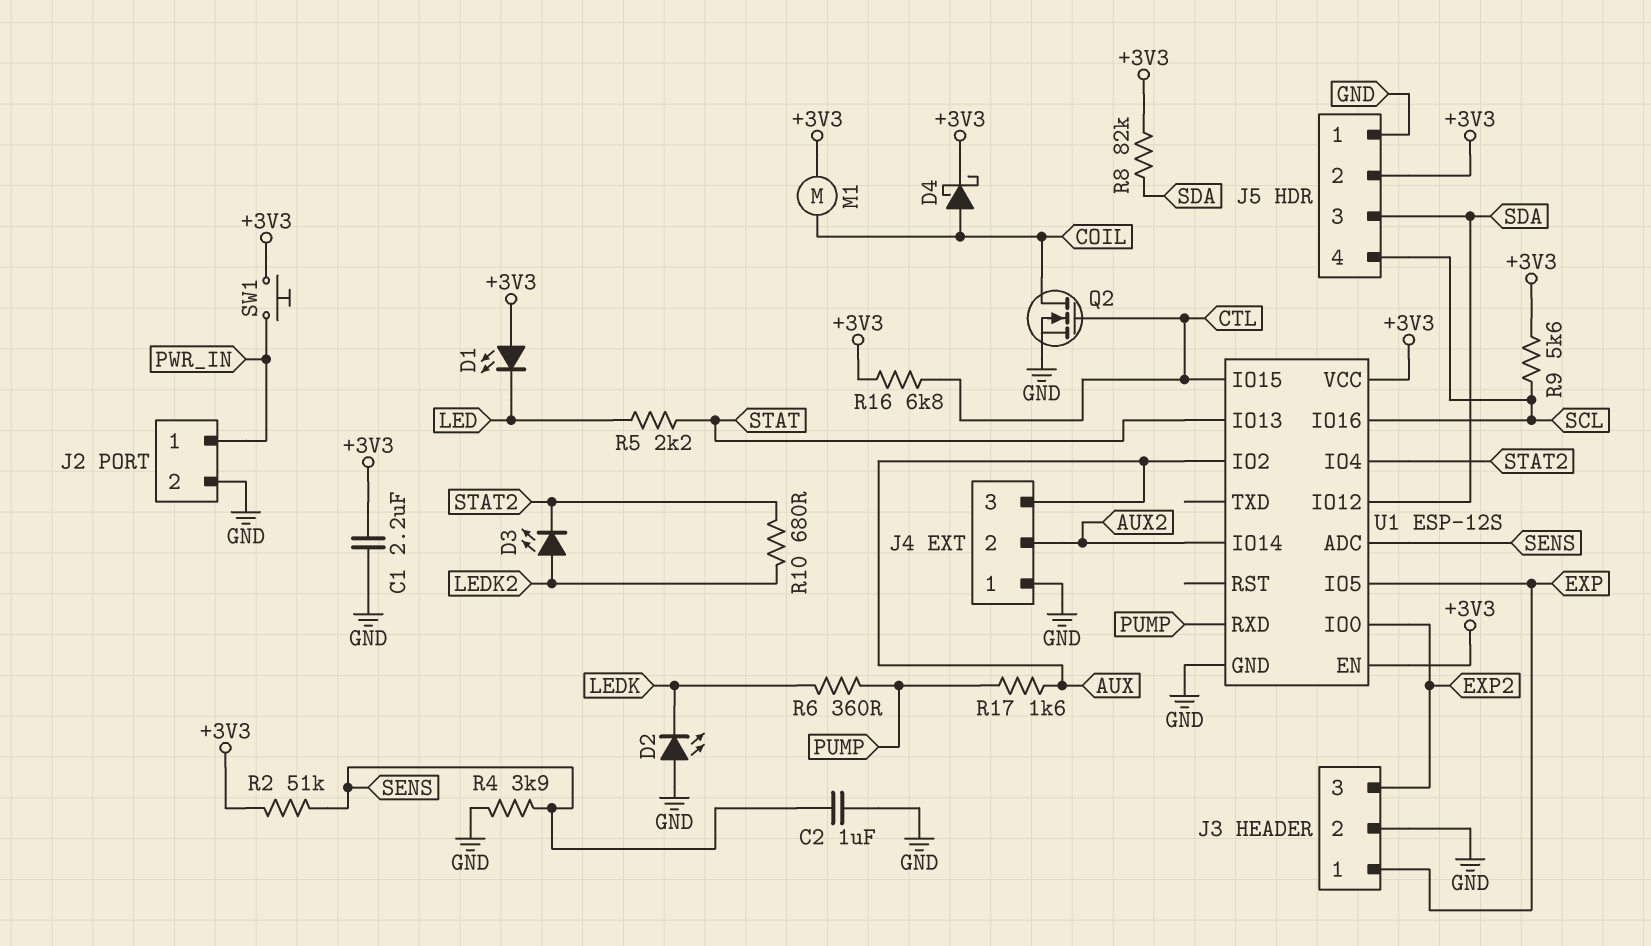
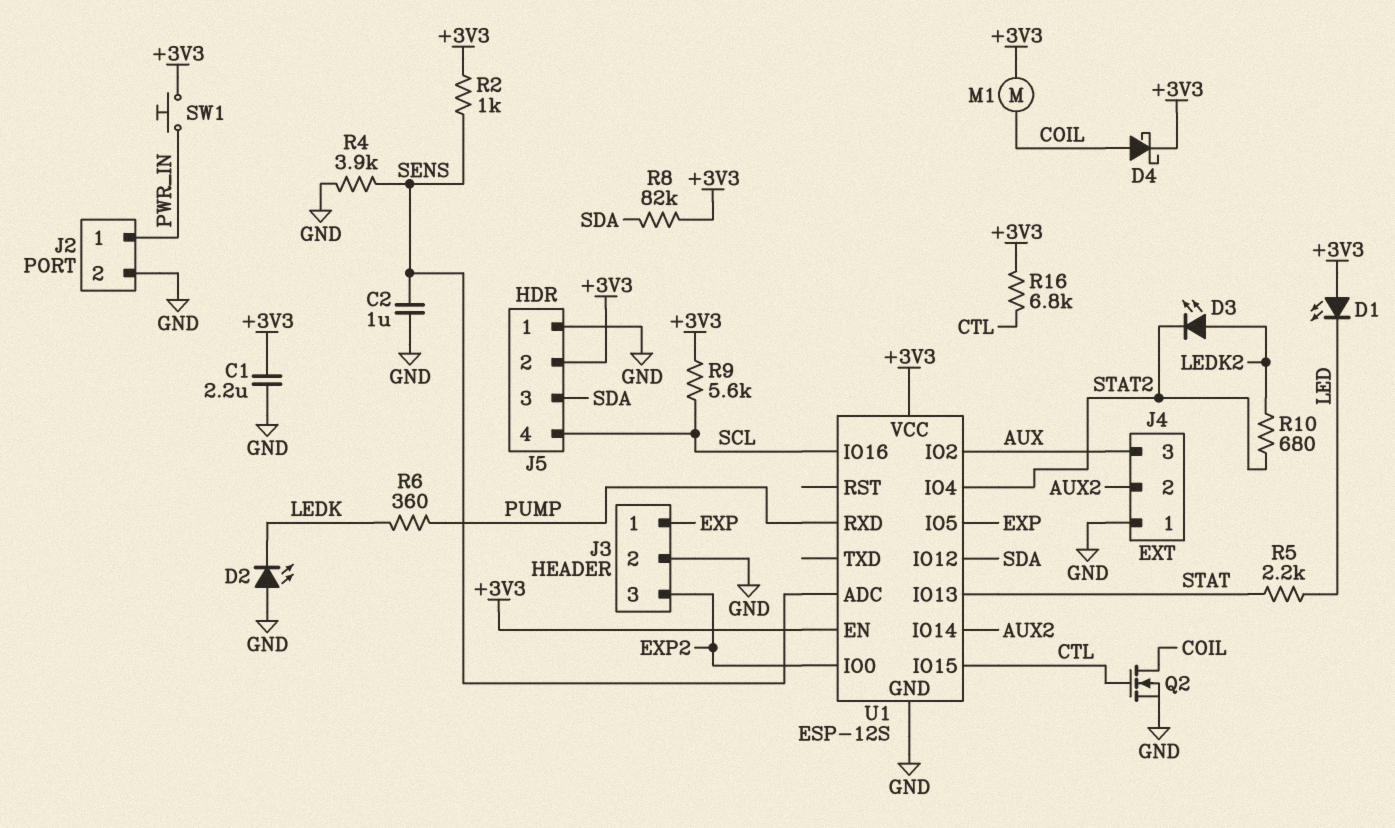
R2: 51k (+3V3, SENS) -> 1k (+3V3, SENS)
R17: 1.6k (AUX, PUMP) -> none

